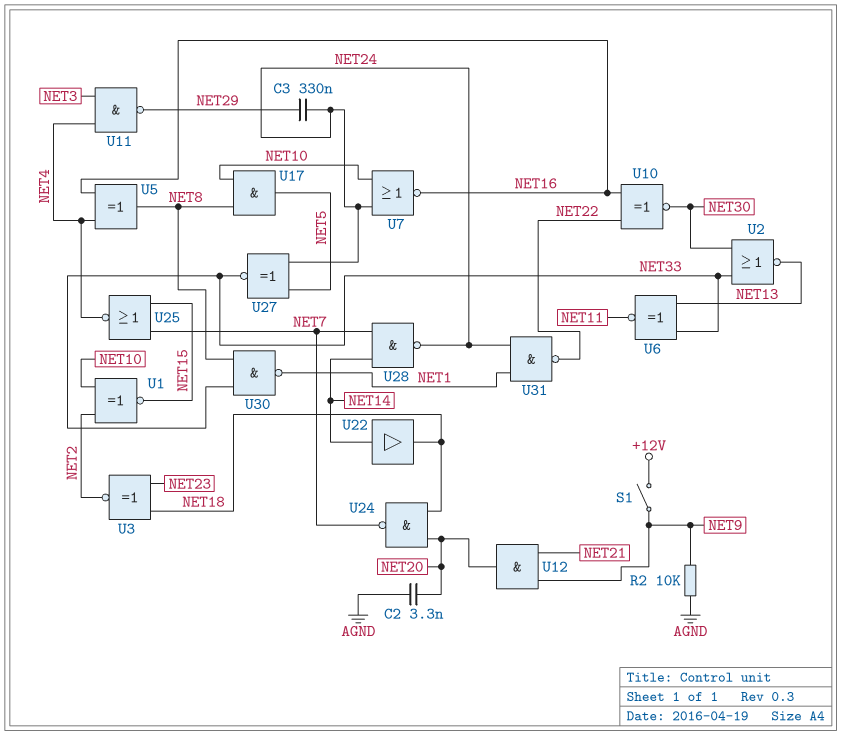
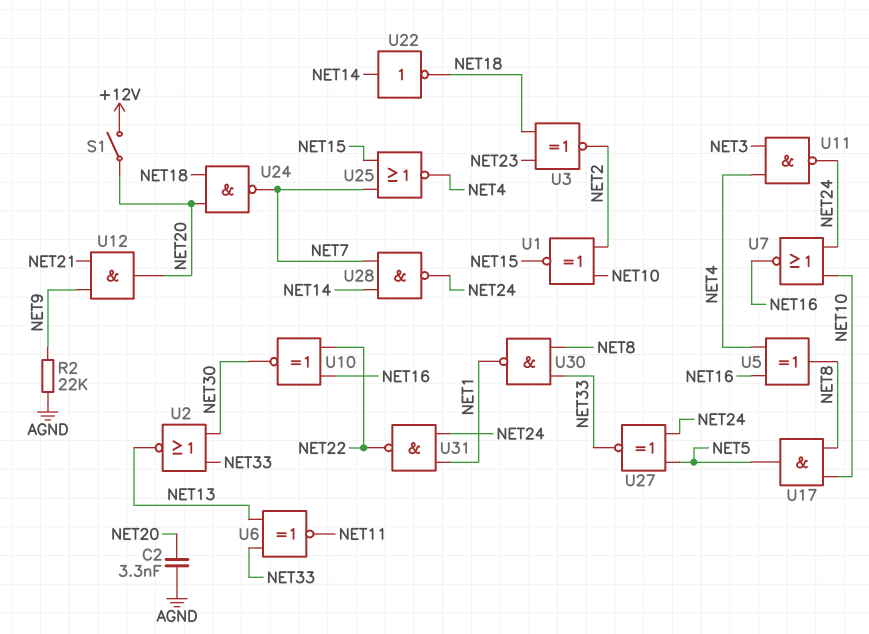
C3: 330nF (NET24, NET29) -> none
R2: 10k (AGND, NET9) -> 22k (AGND, NET9)
S1: switch (+12V, NET9) -> switch (+12V, NET20)
U11: NAND (in NET3, in NET4, out NET29) -> NAND (in NET3, in NET4, out NET24)
U22: buffer (in NET14, out NET18) -> NOT (in NET14, out NET18)

